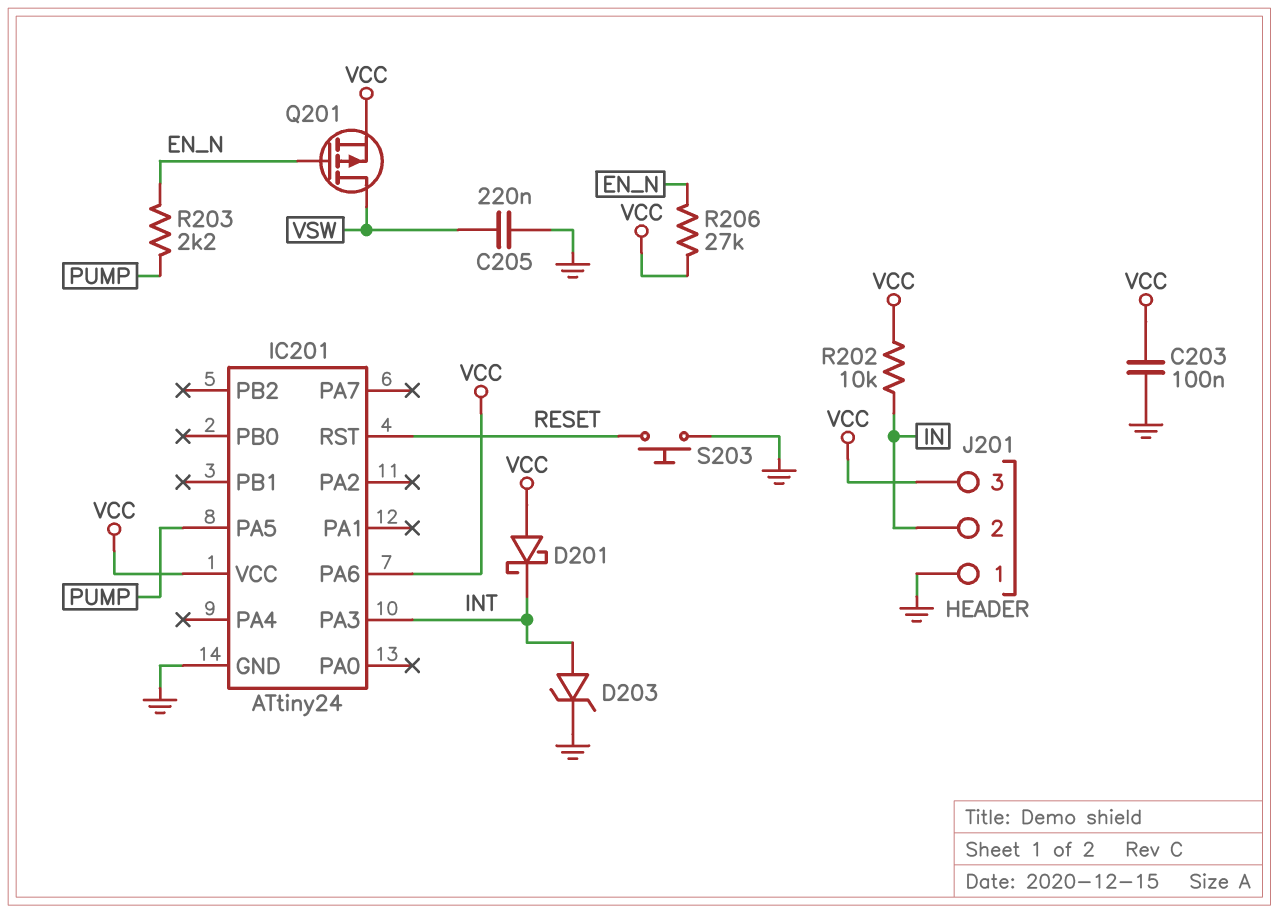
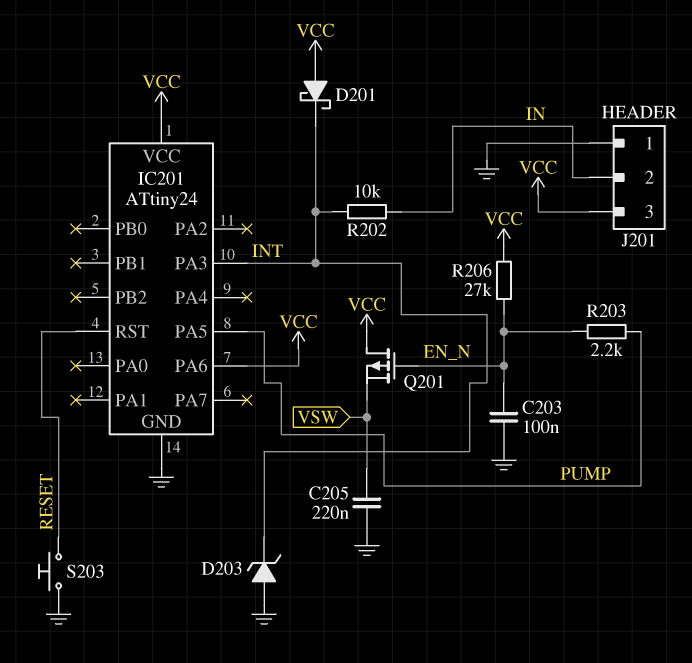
C203: 100nF (GND, VCC) -> 100nF (EN_N, GND)
D203: zener (A INT, K GND) -> zener (A GND, K INT)
Q201: PMOS (G EN_N, D VSW, S VCC) -> PMOS (G EN_N, D VCC, S VSW)
R202: 10k (IN, VCC) -> 10k (IN, INT)

